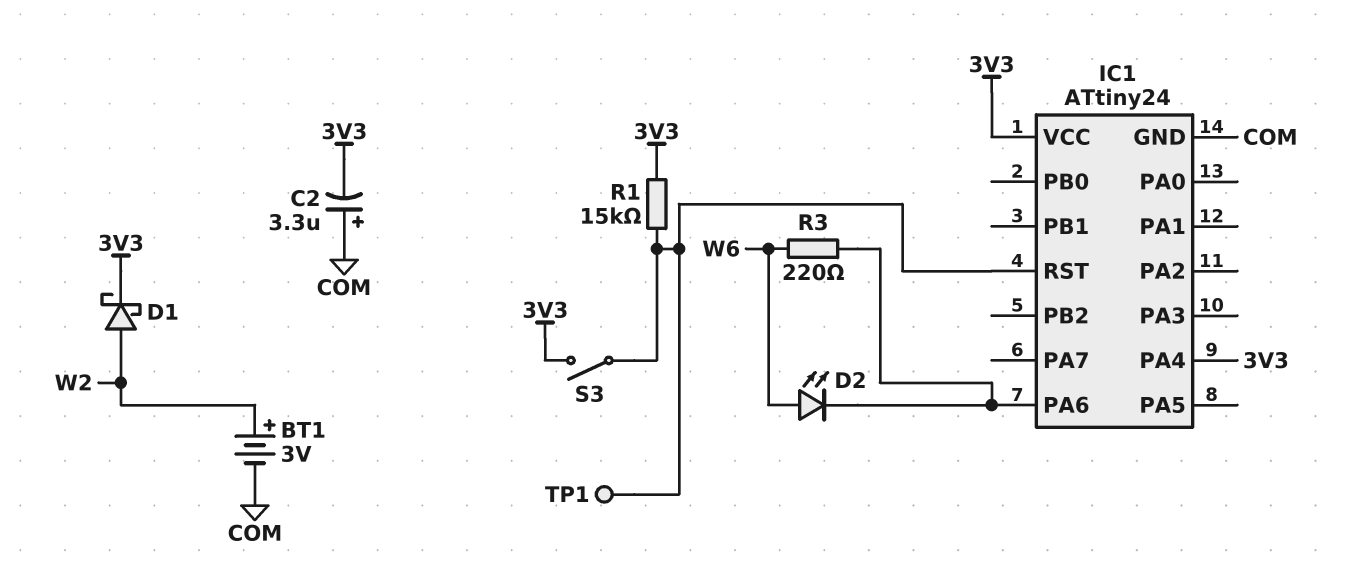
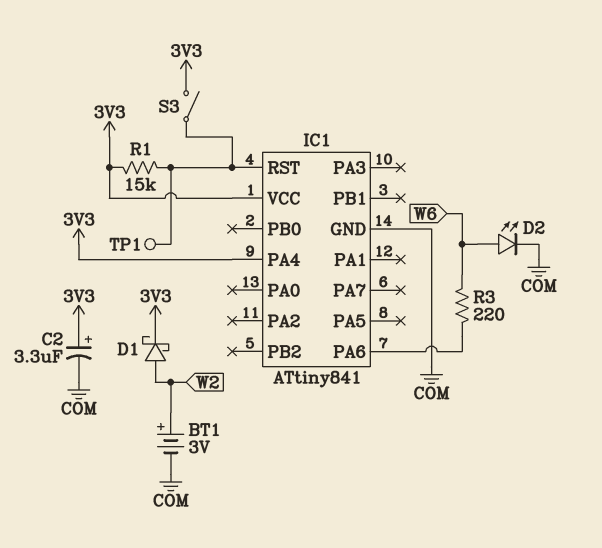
C2: 3.3uF (plus COM, minus 3V3) -> 3.3uF (plus 3V3, minus COM)
D2: LED (A W6, K IC1/PA6) -> LED (A W6, K COM)
IC1: ATtiny24 -> ATtiny841

